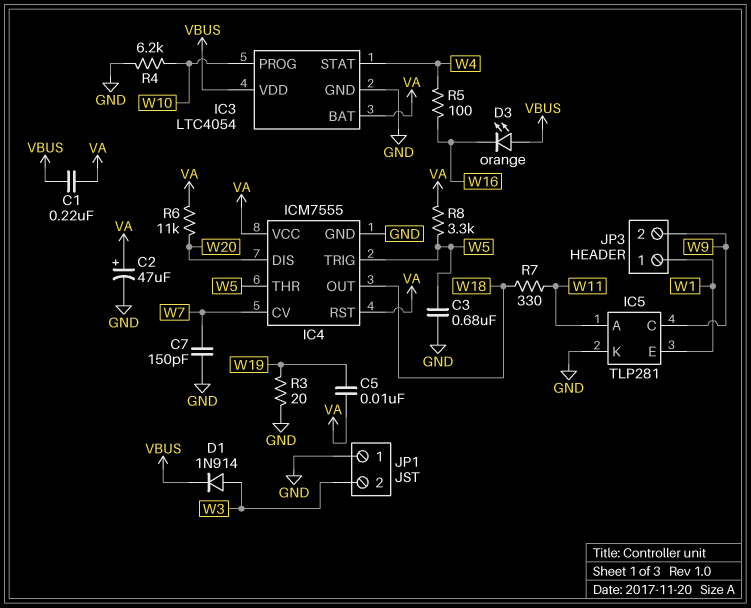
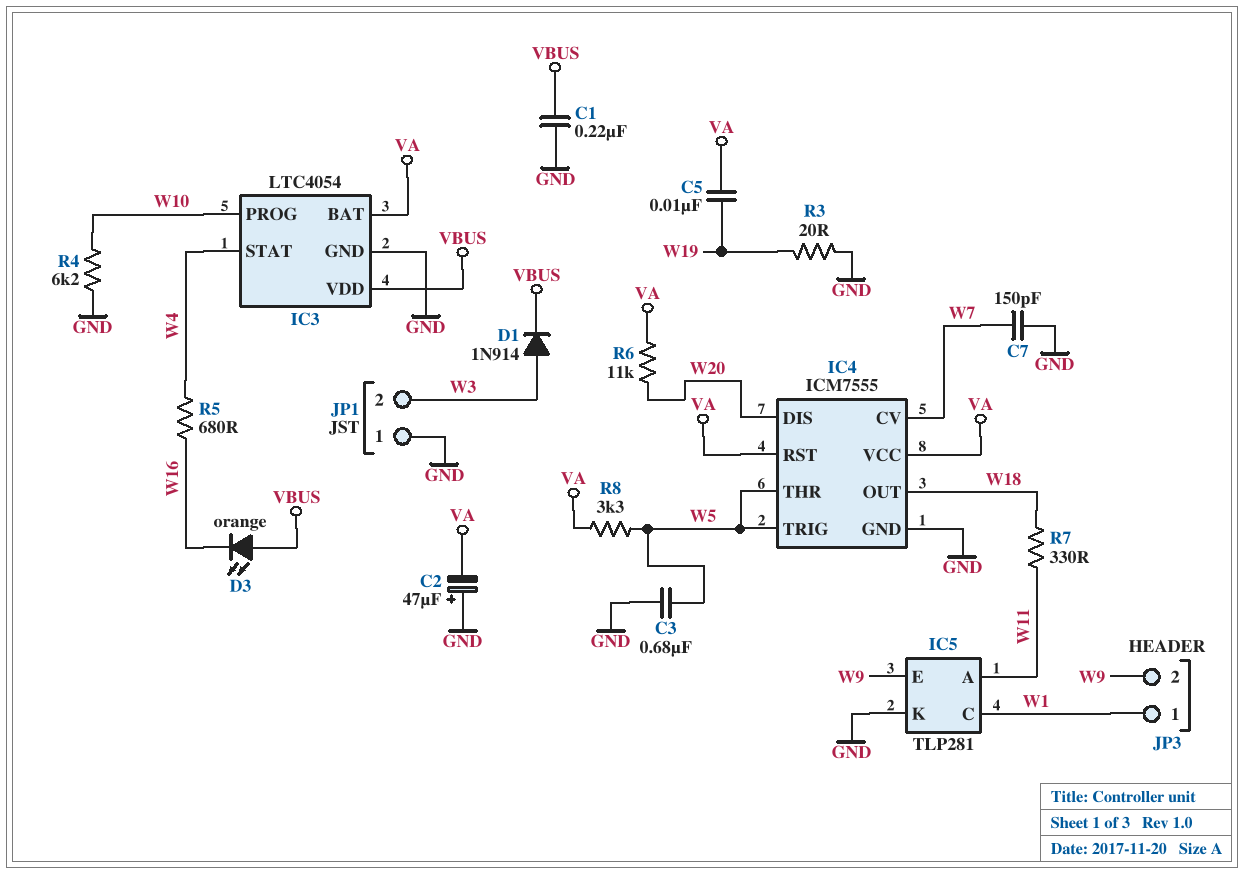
C1: 220nF (VA, VBUS) -> 220nF (GND, VBUS)
C2: 47uF (plus VA, minus GND) -> 47uF (plus GND, minus VA)
IC5 pin C: W9 -> W1
IC5 pin E: W1 -> W9
R5: 100 (W4, W16) -> 680 (W4, W16)

